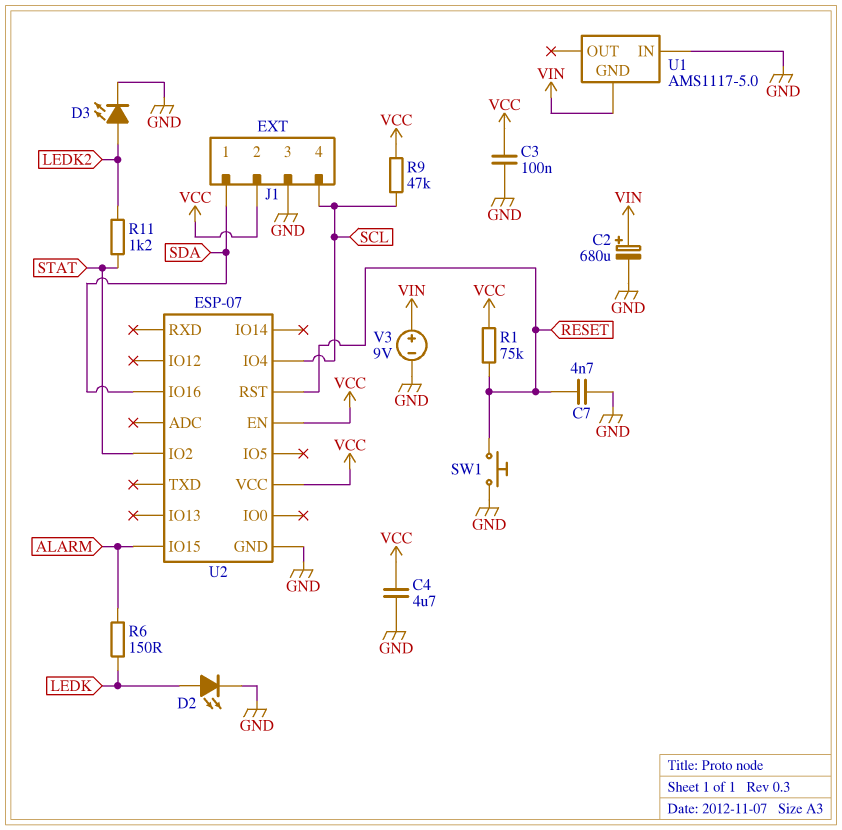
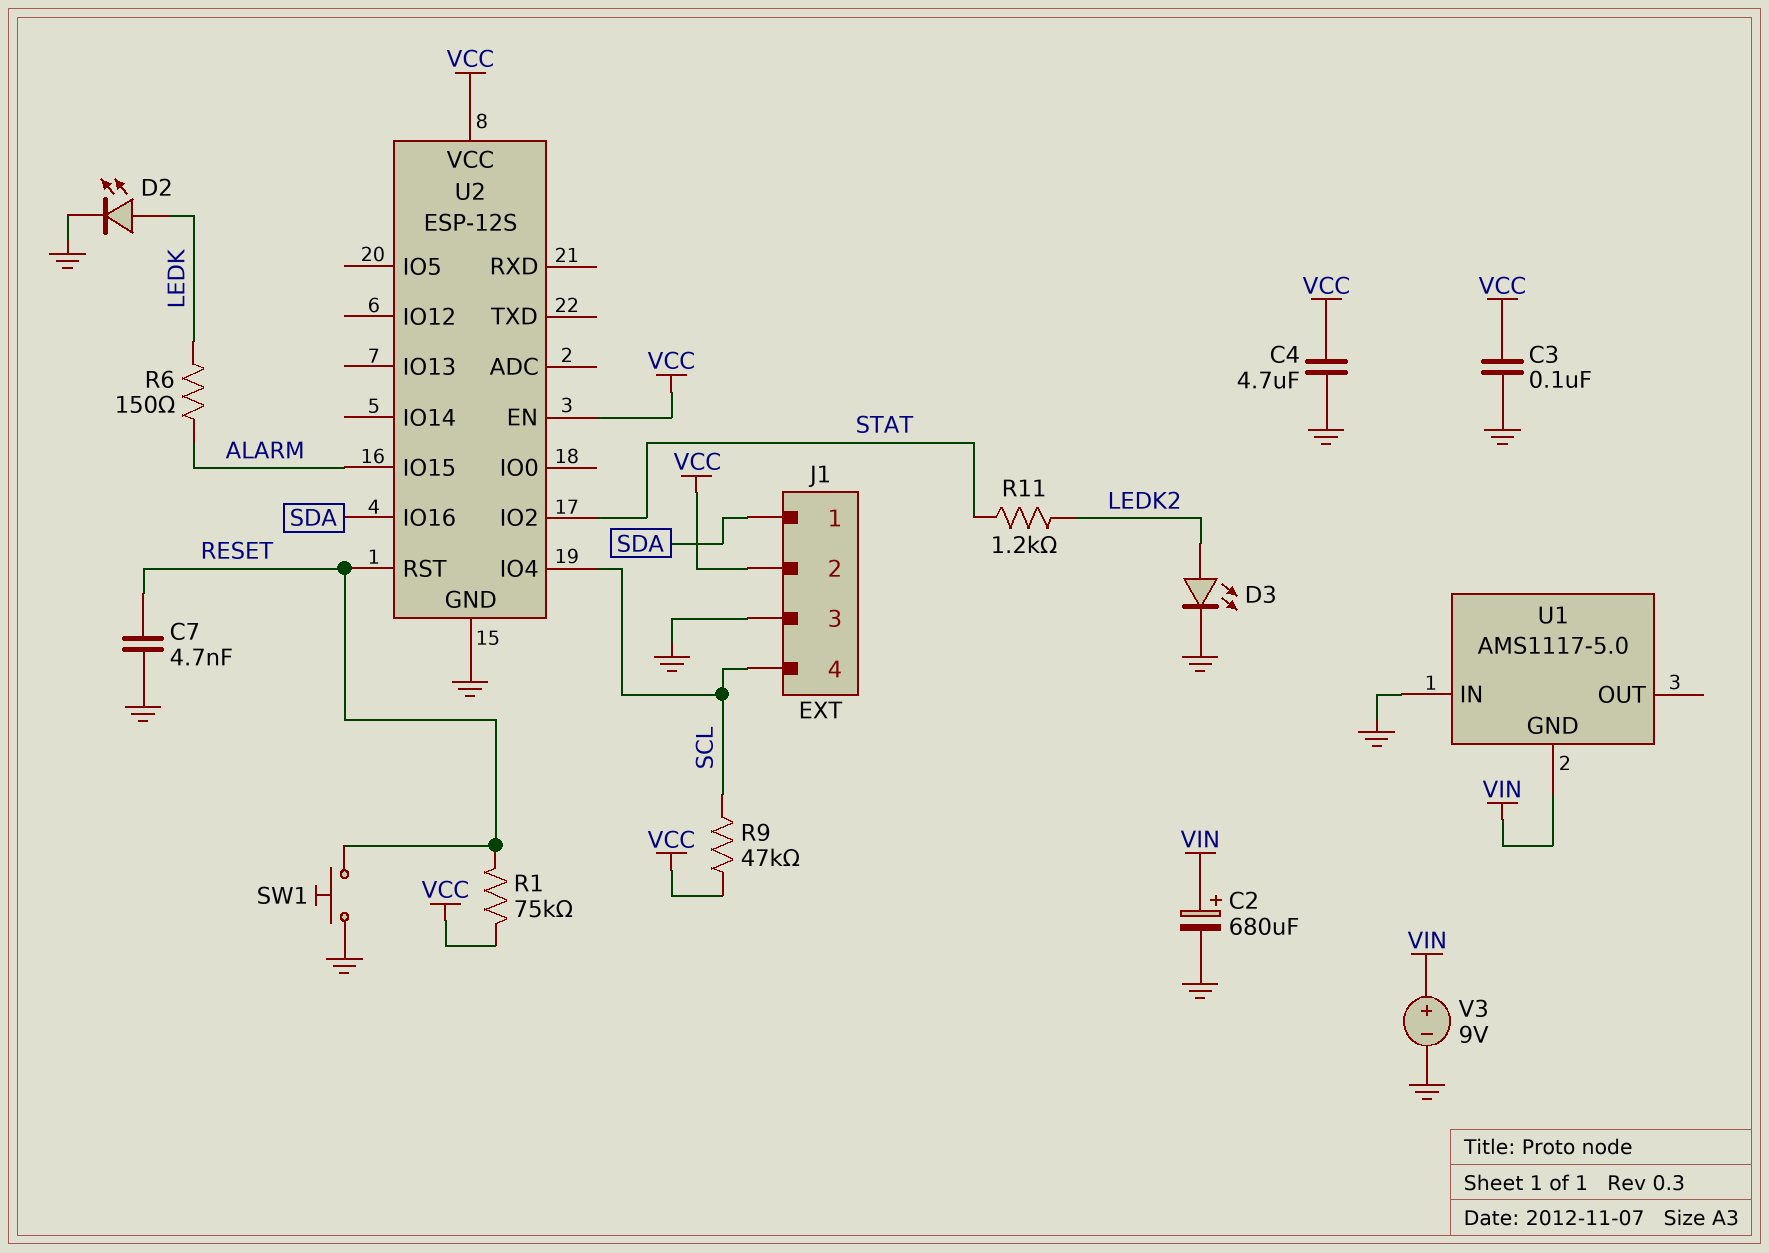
U2: ESP-07 -> ESP-12S

